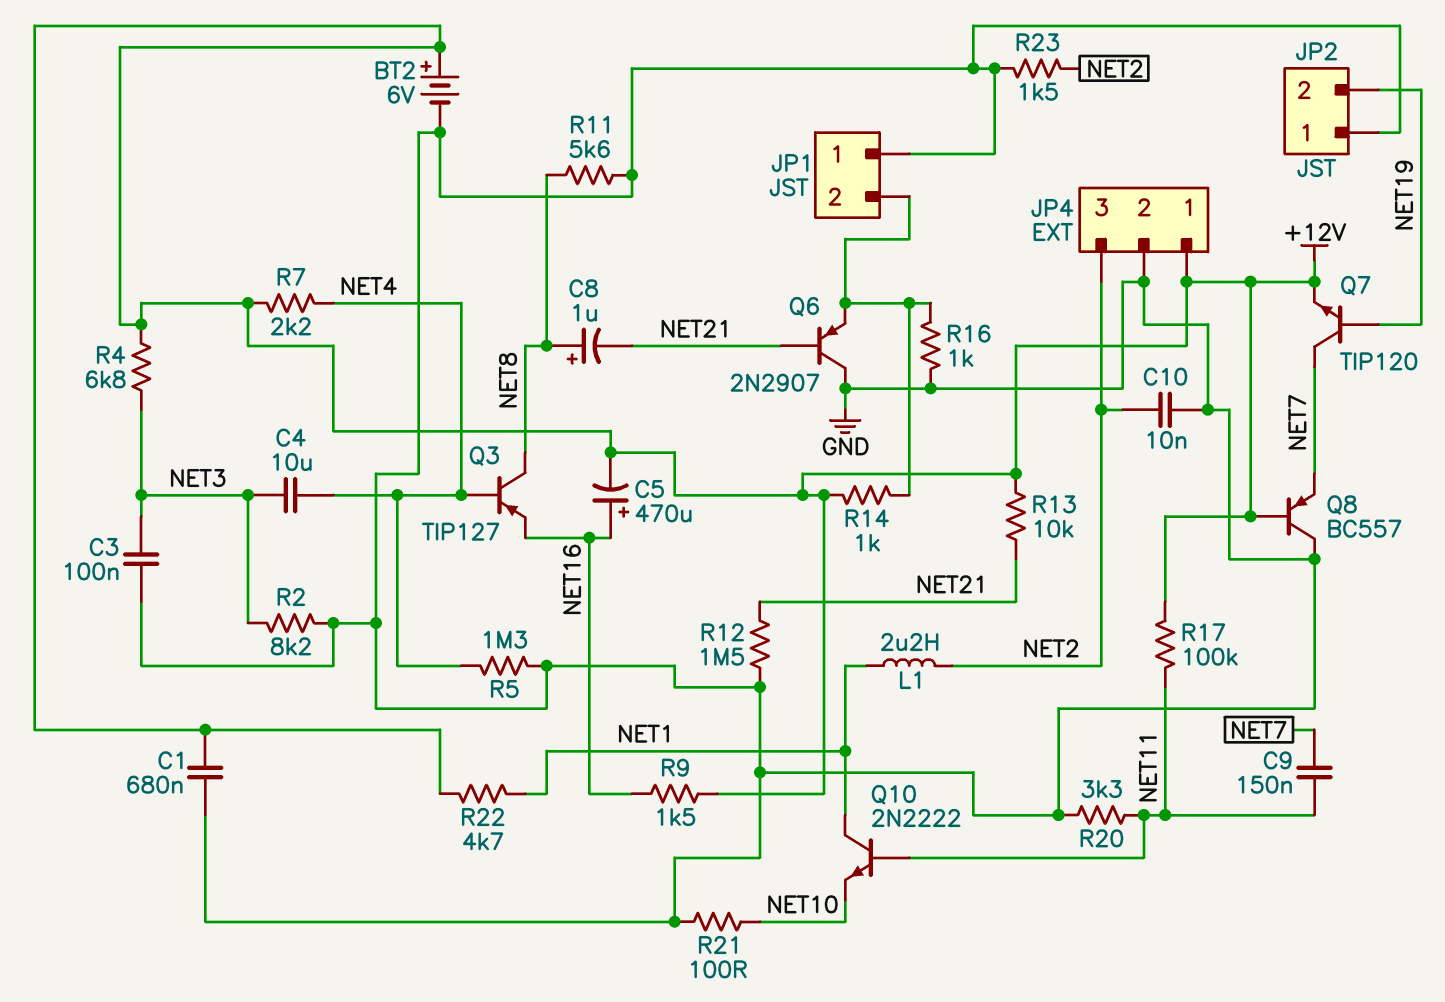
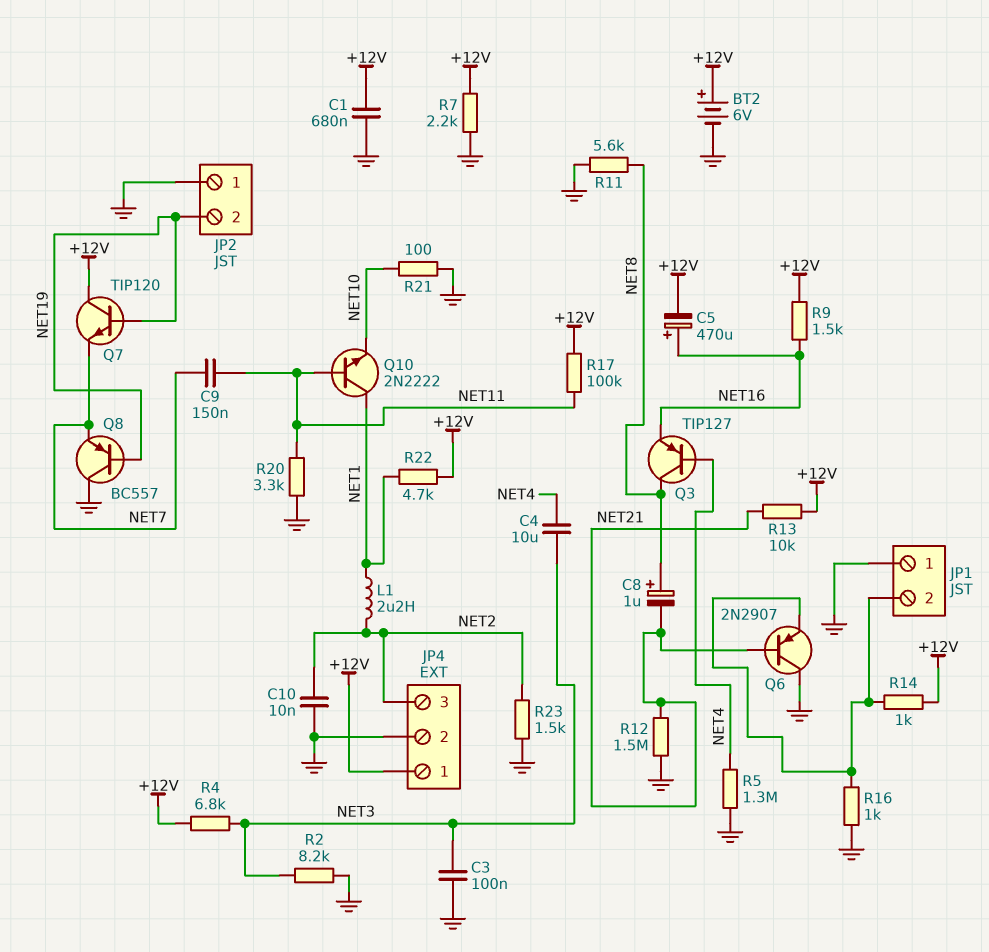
Q7: NPN TIP120 (B NET19, C NET7, E +12V) -> NPN TIP120 (B NET19, C +12V, E NET7)
Q8: PNP BC557 (B +12V, C GND, E NET7) -> PNP BC557 (B NET19, C GND, E NET7)
R7: 2.2k (+12V, NET4) -> 2.2k (+12V, GND)

